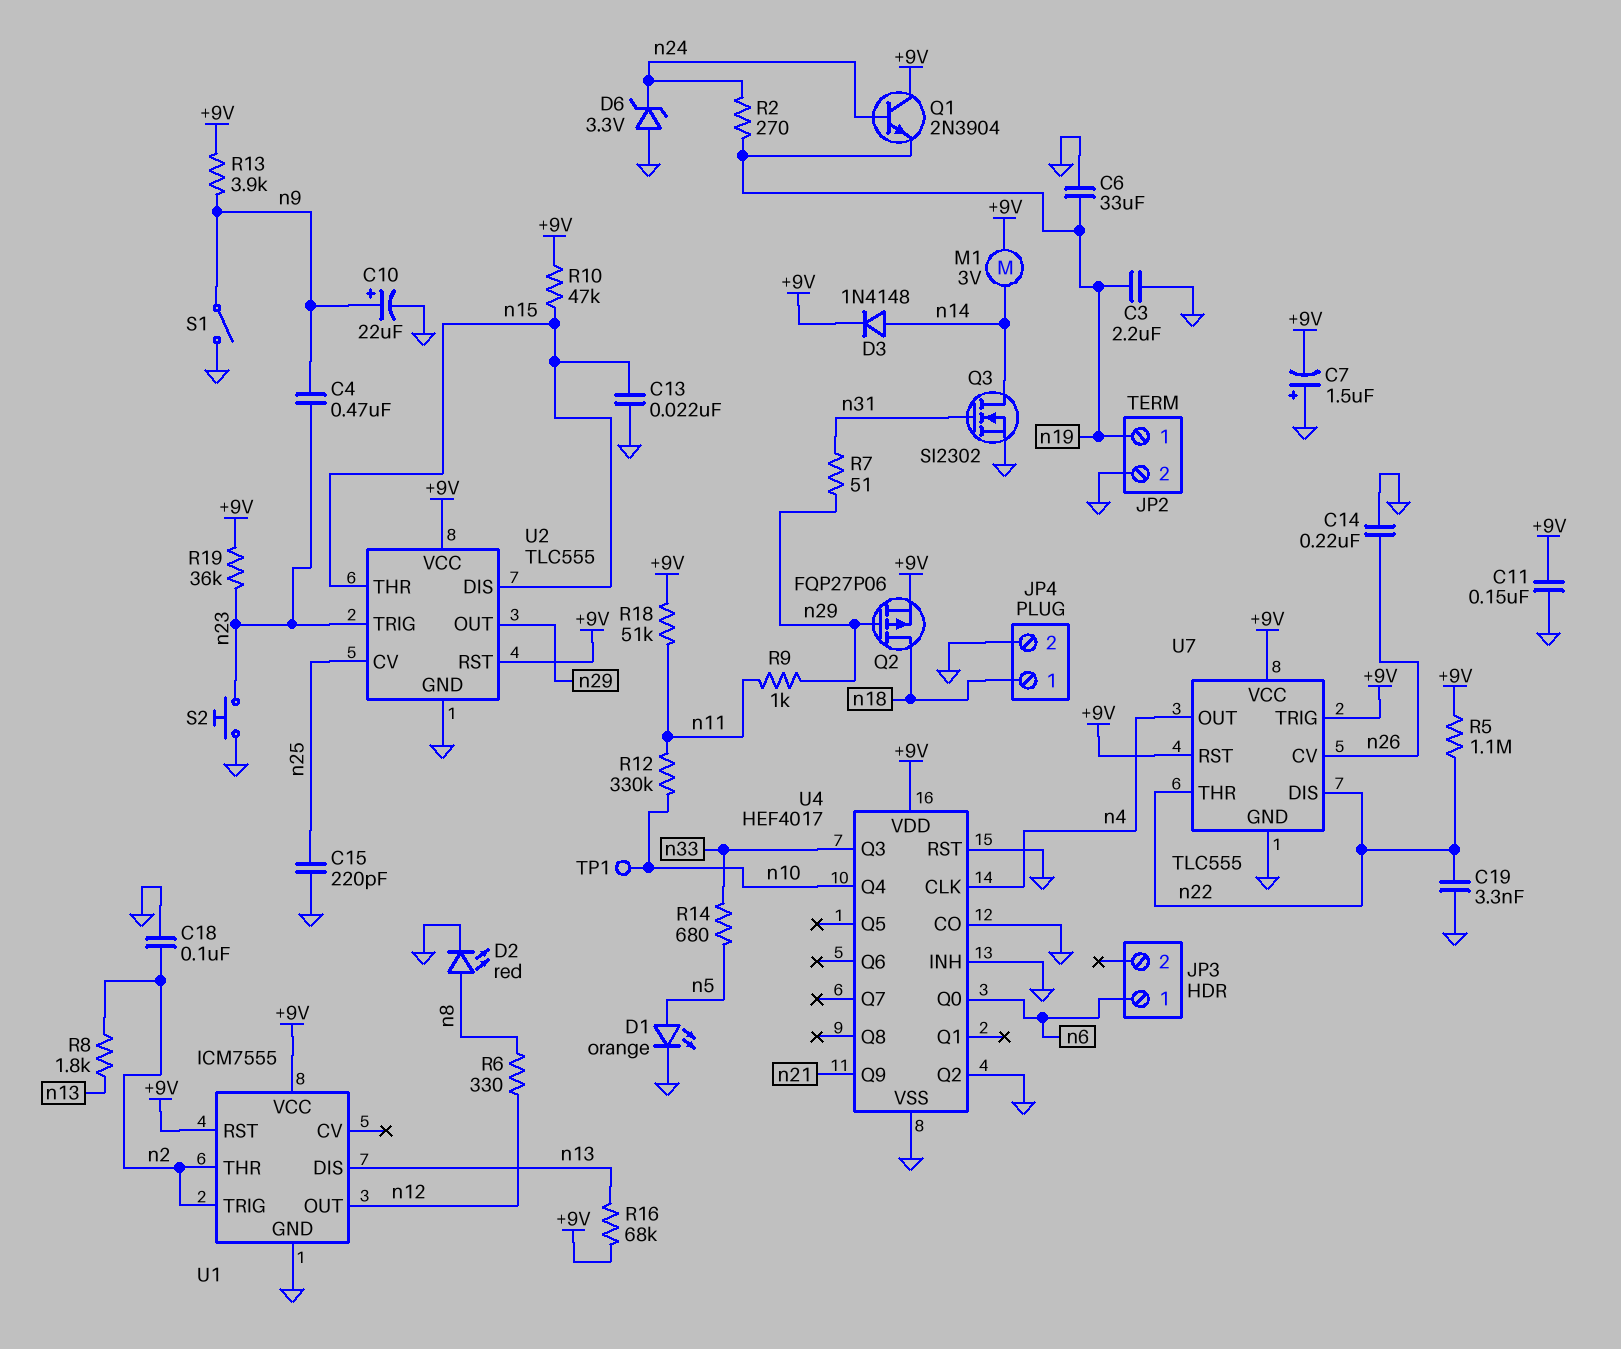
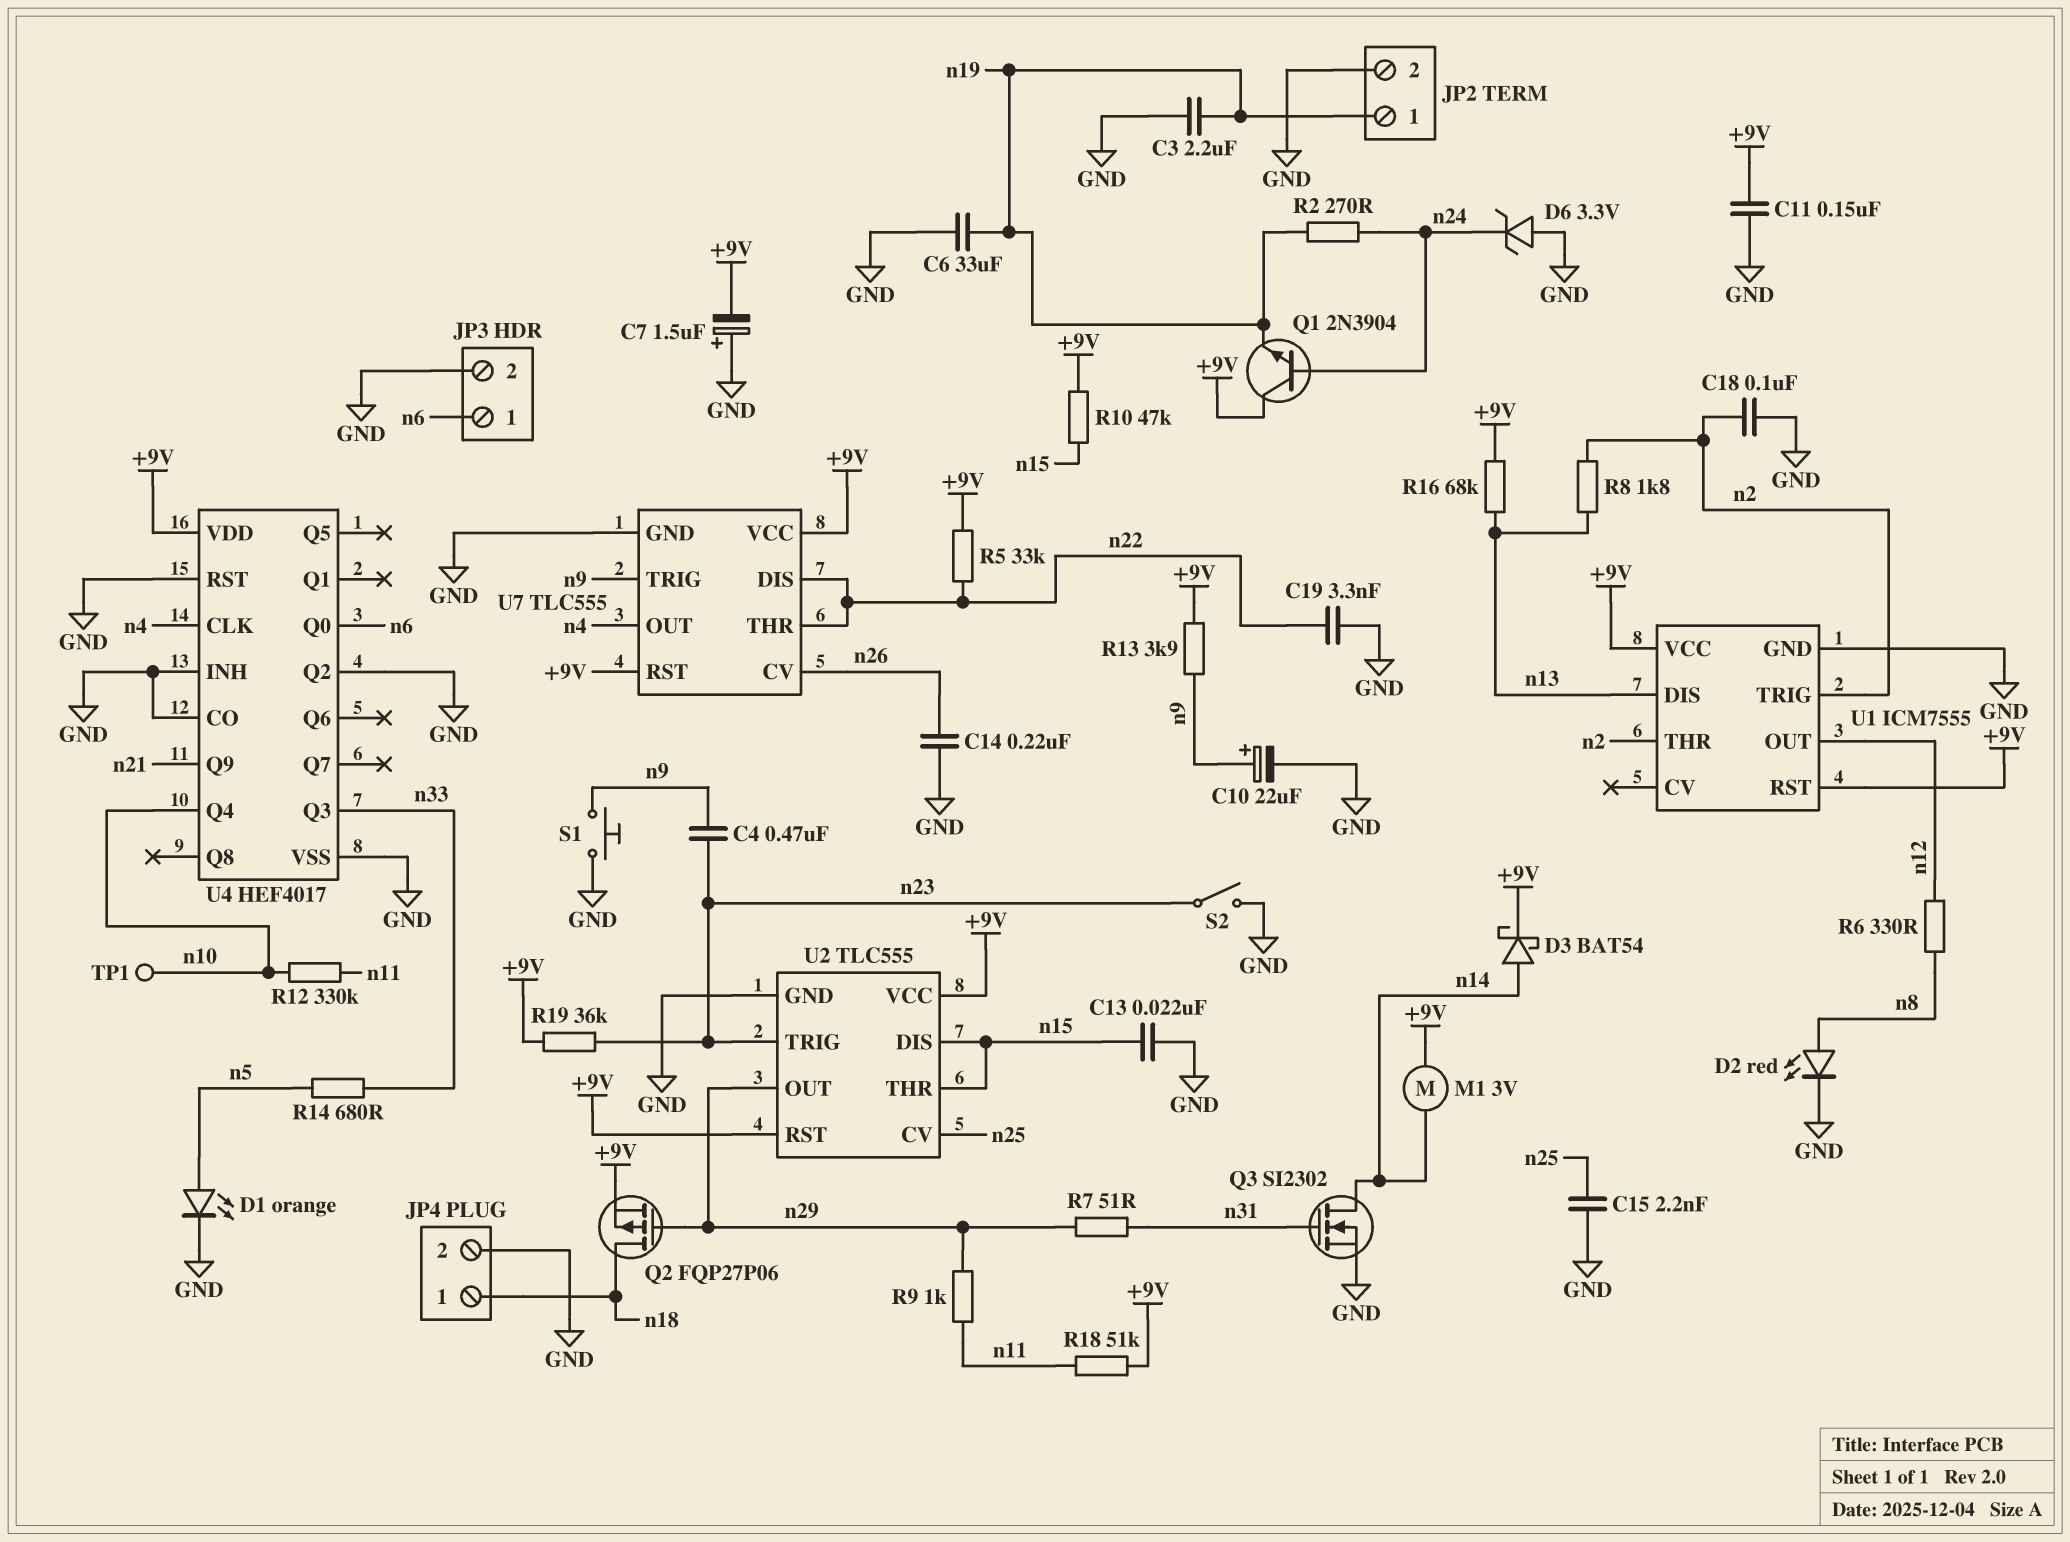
C15: 220pF (GND, n25) -> 2.2nF (GND, n25)
D3: diode 1N4148 (A n14, K +9V) -> schottky BAT54 (A n14, K +9V)
JP3 pin 2: none -> GND
R5: 1.1M (+9V, n22) -> 33k (+9V, n22)
S1: switch (GND, n9) -> button (GND, n9)
S2: button (GND, n23) -> switch (GND, n23)
U7 pin TRIG: +9V -> n9

